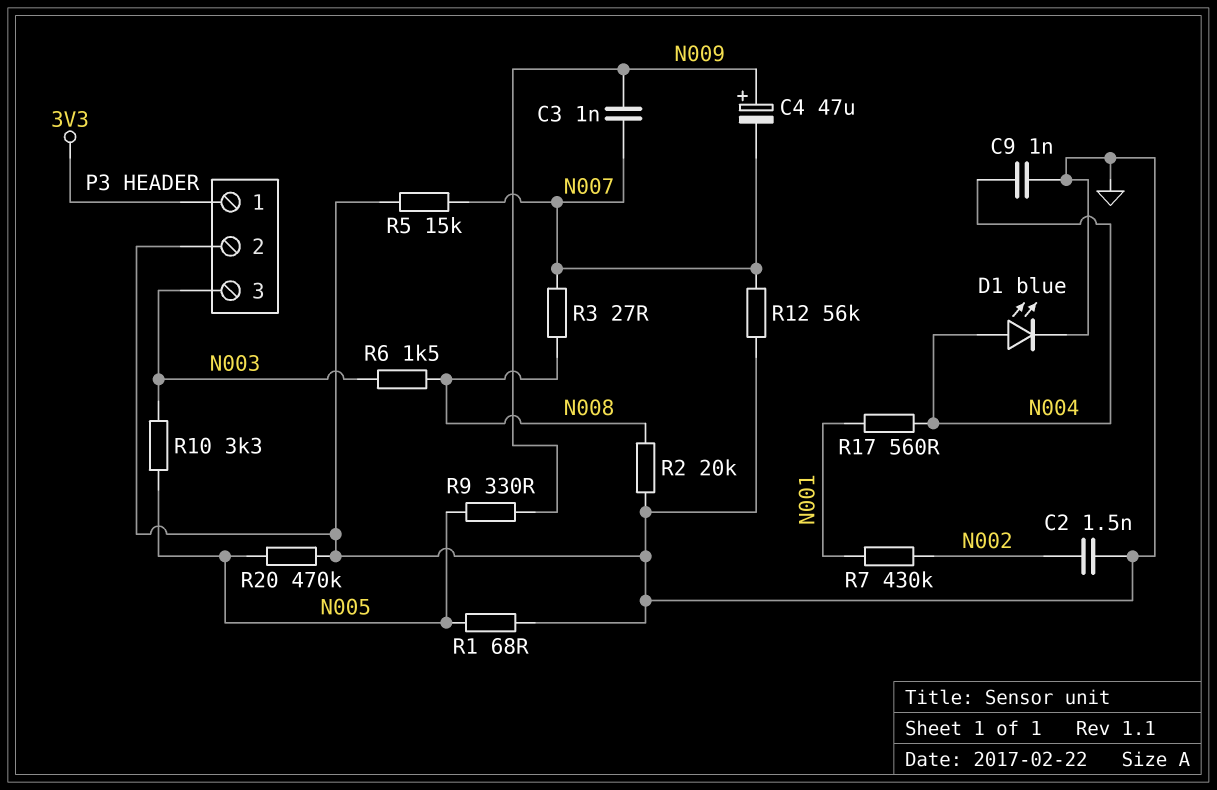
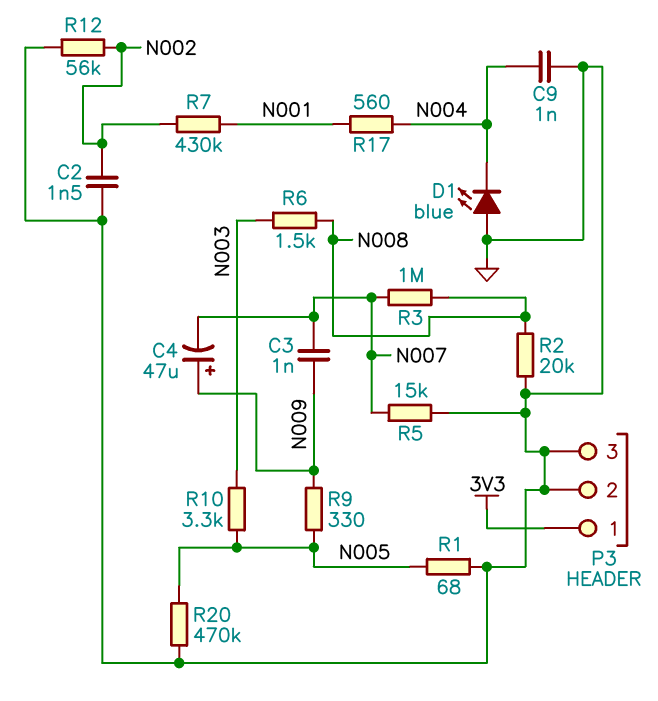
D1: LED blue (A N004, K GND) -> LED blue (A GND, K N004)
P3 pin 3: N003 -> GND
R3: 27 (N007, N008) -> 1M (N007, N008)
R12: 56k (GND, N007) -> 56k (GND, N002)

